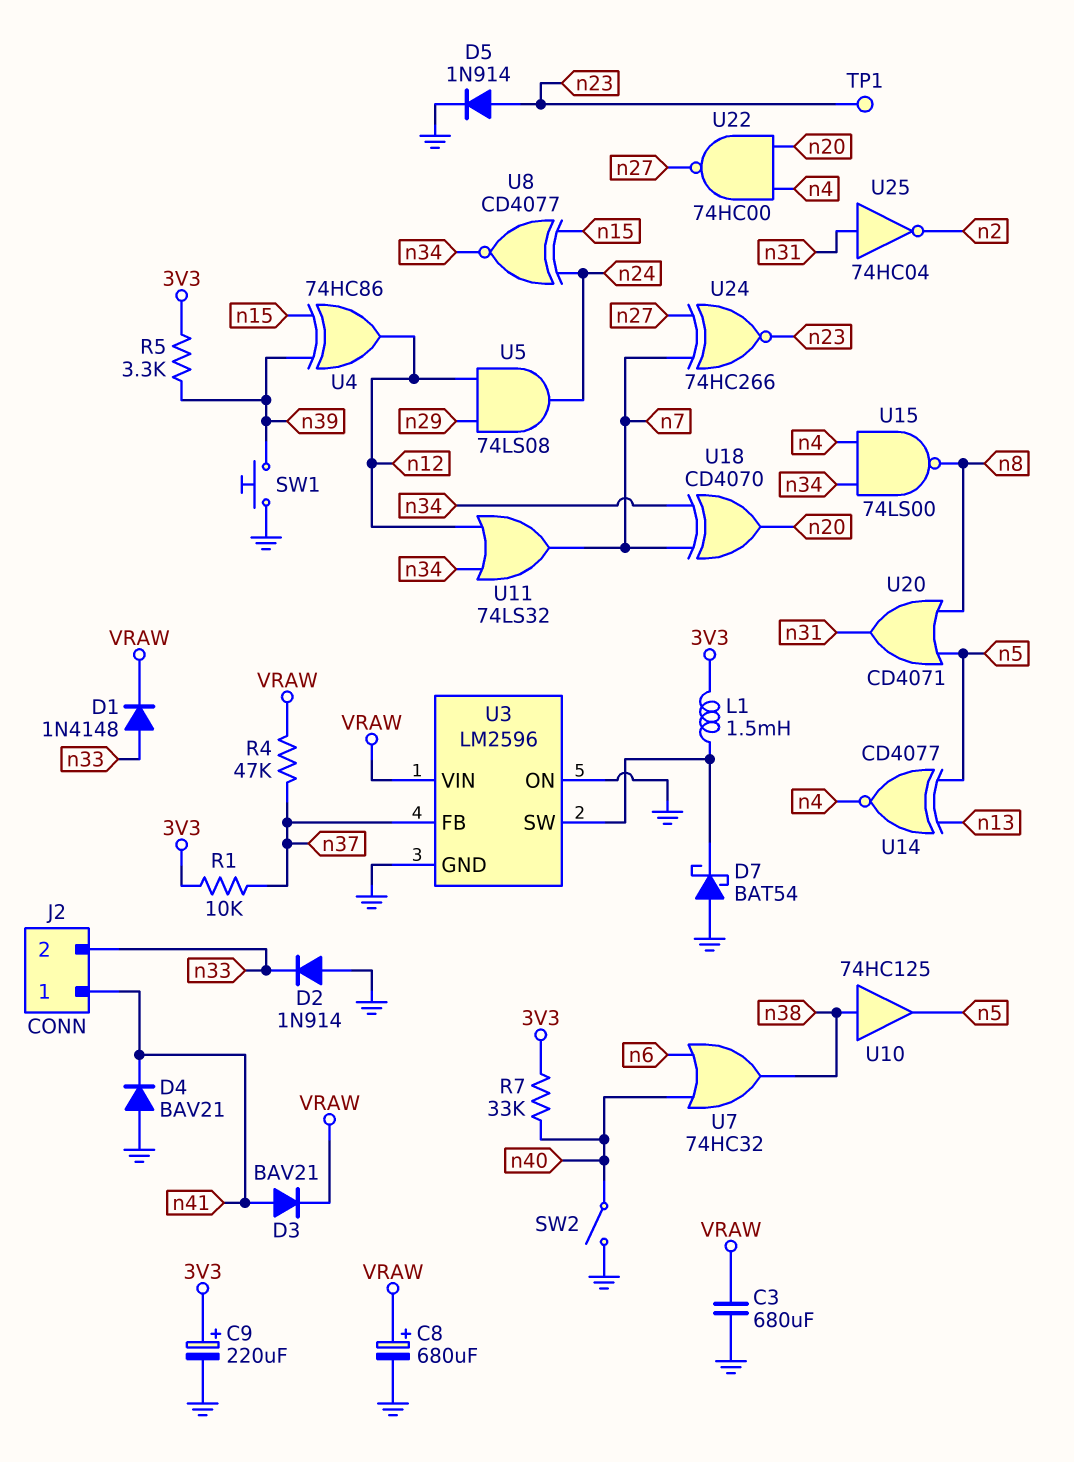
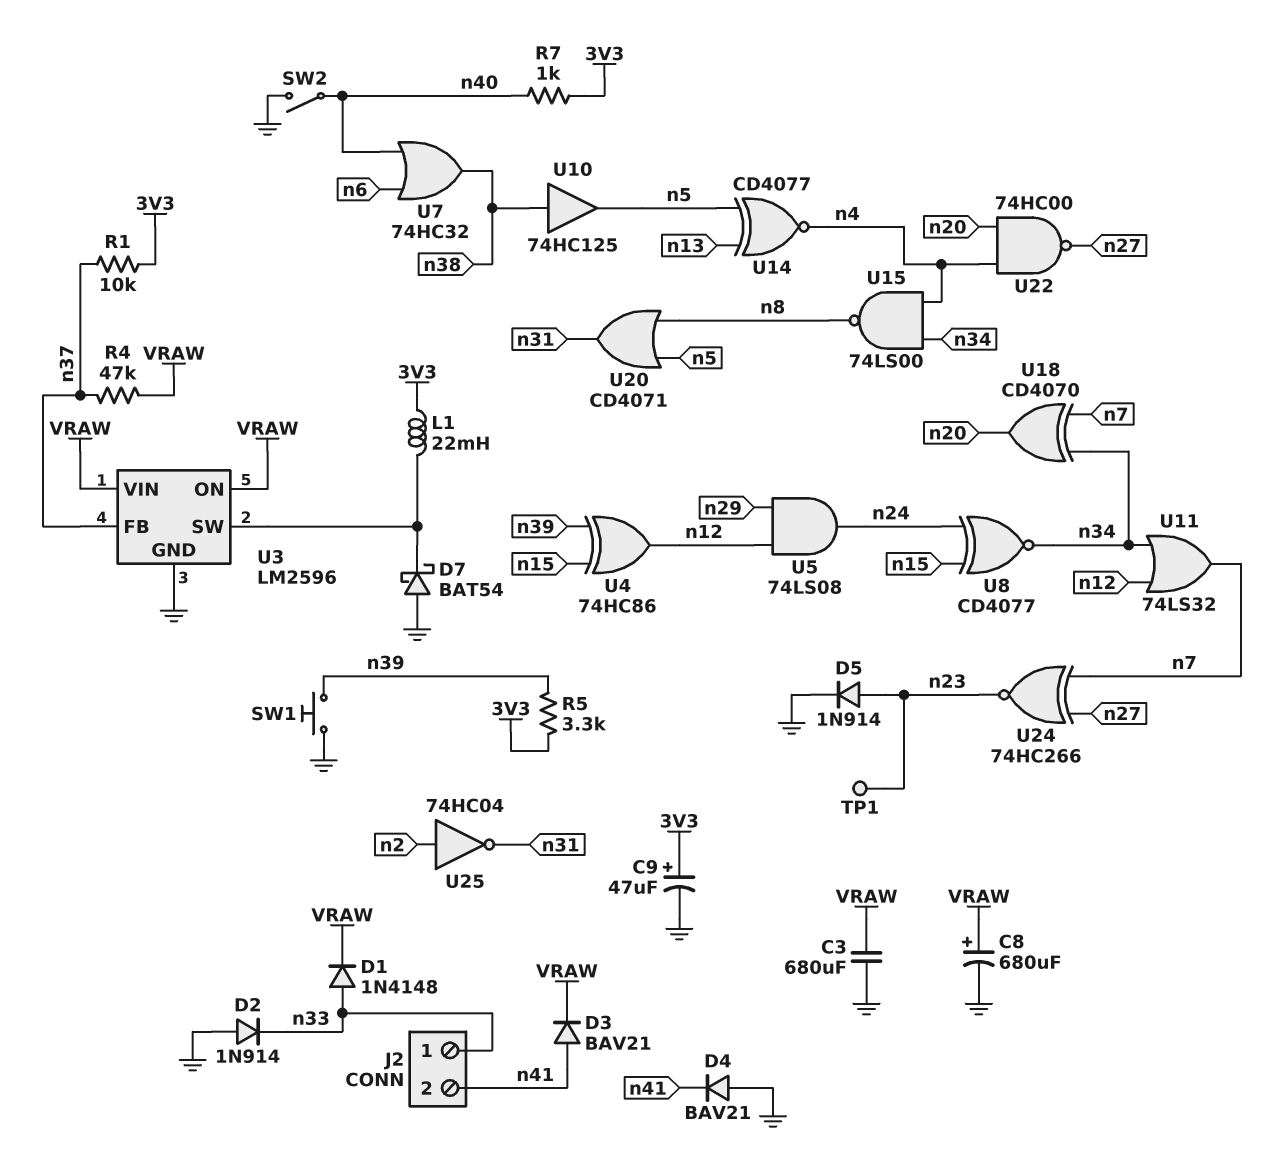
C9: 220uF (plus 3V3, minus GND) -> 47uF (plus 3V3, minus GND)
J2 pin 1: n41 -> n33
J2 pin 2: n33 -> n41
L1: 1.5mH (3V3, U3/SW) -> 22mH (3V3, U3/SW)
R7: 33k (3V3, n40) -> 1k (3V3, n40)
U3 pin ON: GND -> VRAW
U25: NOT 74HC04 (in n31, out n2) -> NOT 74HC04 (in n2, out n31)

